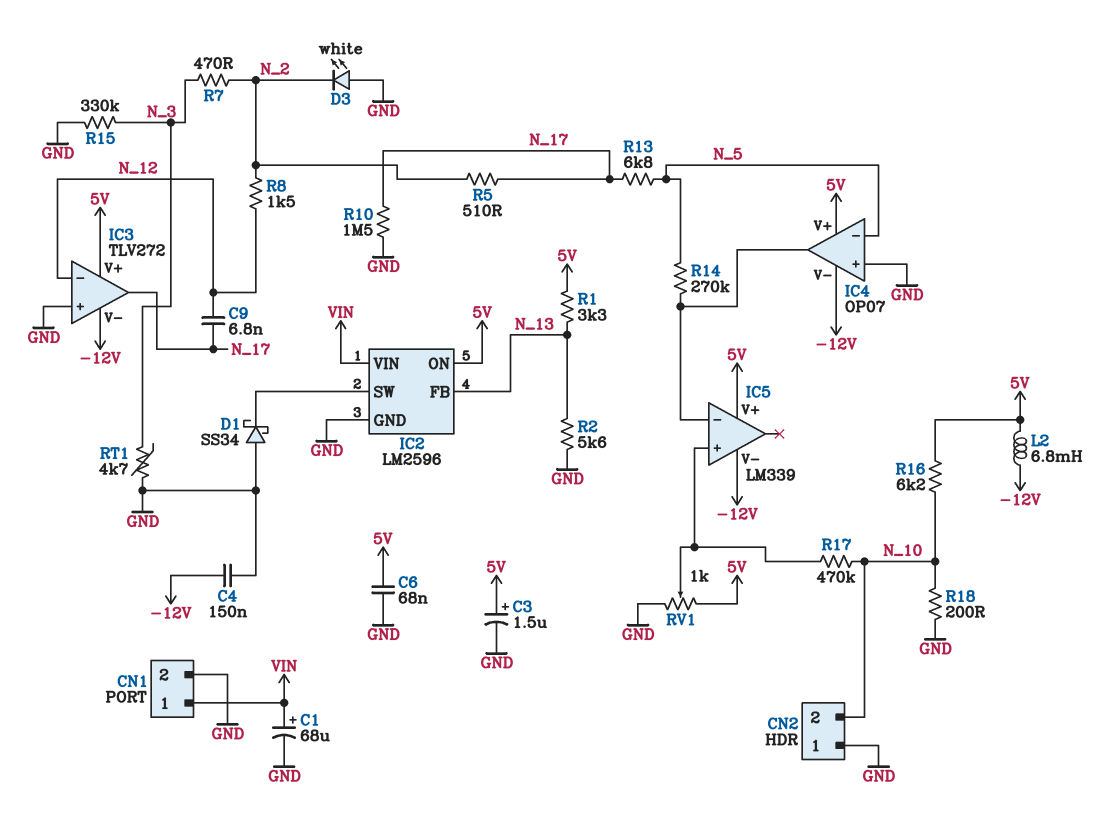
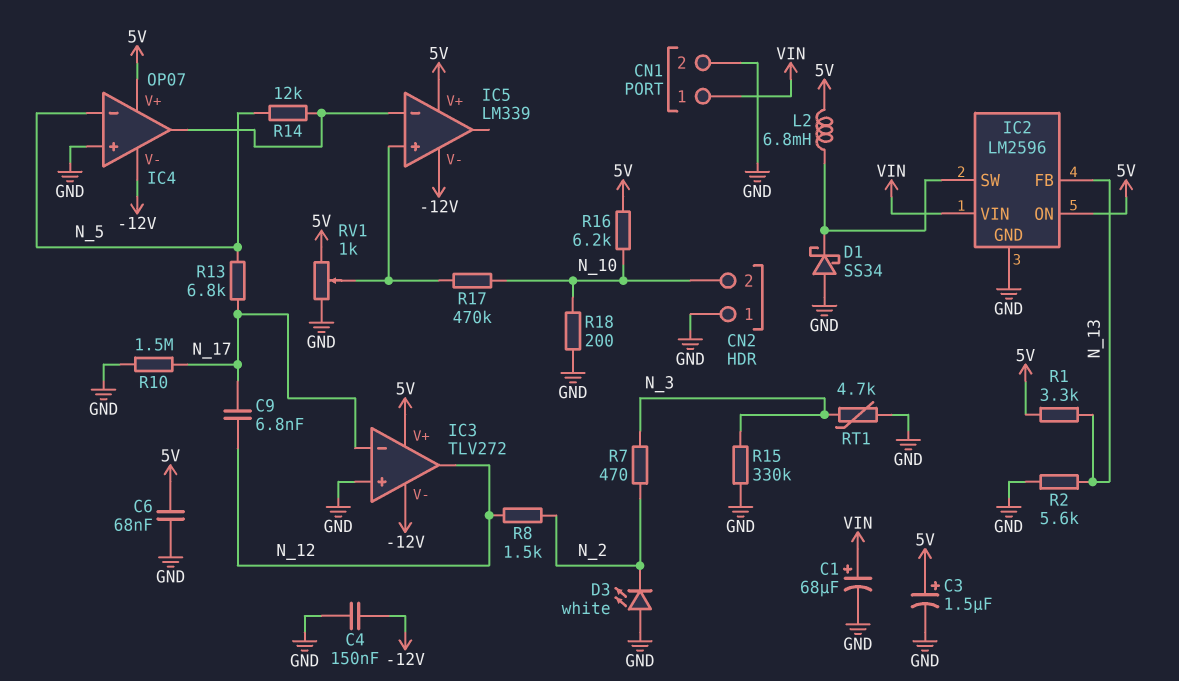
IC3 pin in-: N_12 -> N_17
IC3 pin out: N_17 -> N_12
L2: 6.8mH (-12V, 5V) -> 6.8mH (5V, IC2/SW)
R5: 510 (N_2, N_17) -> none
R14: 270k (IC4/out, N_5) -> 12k (IC4/out, N_5)

